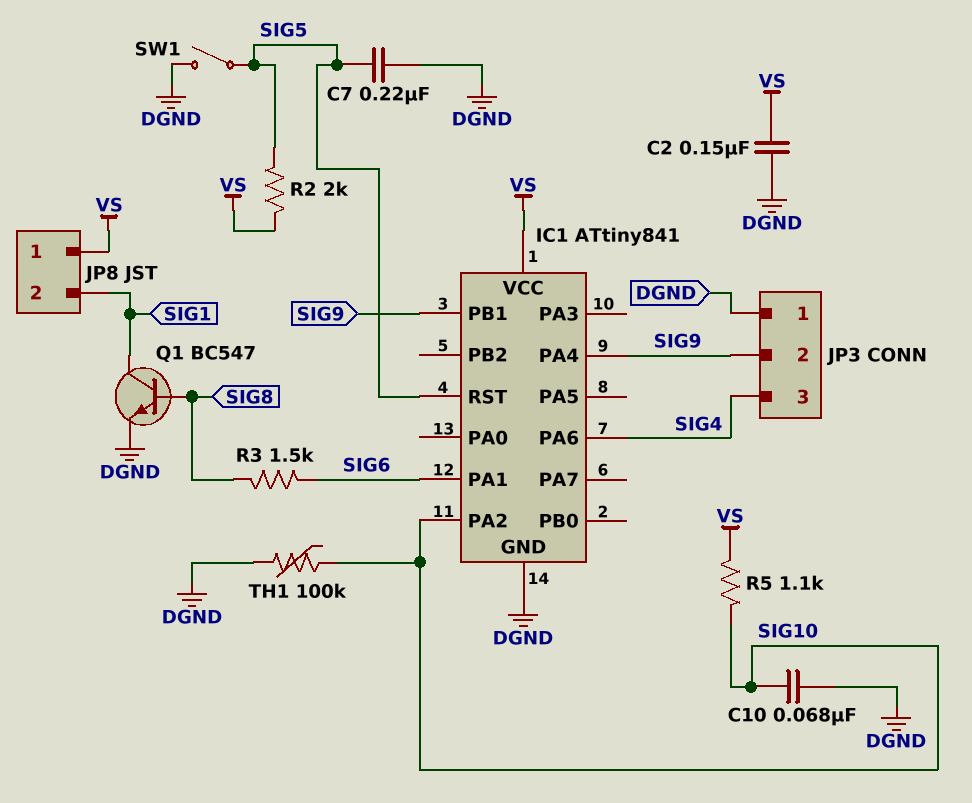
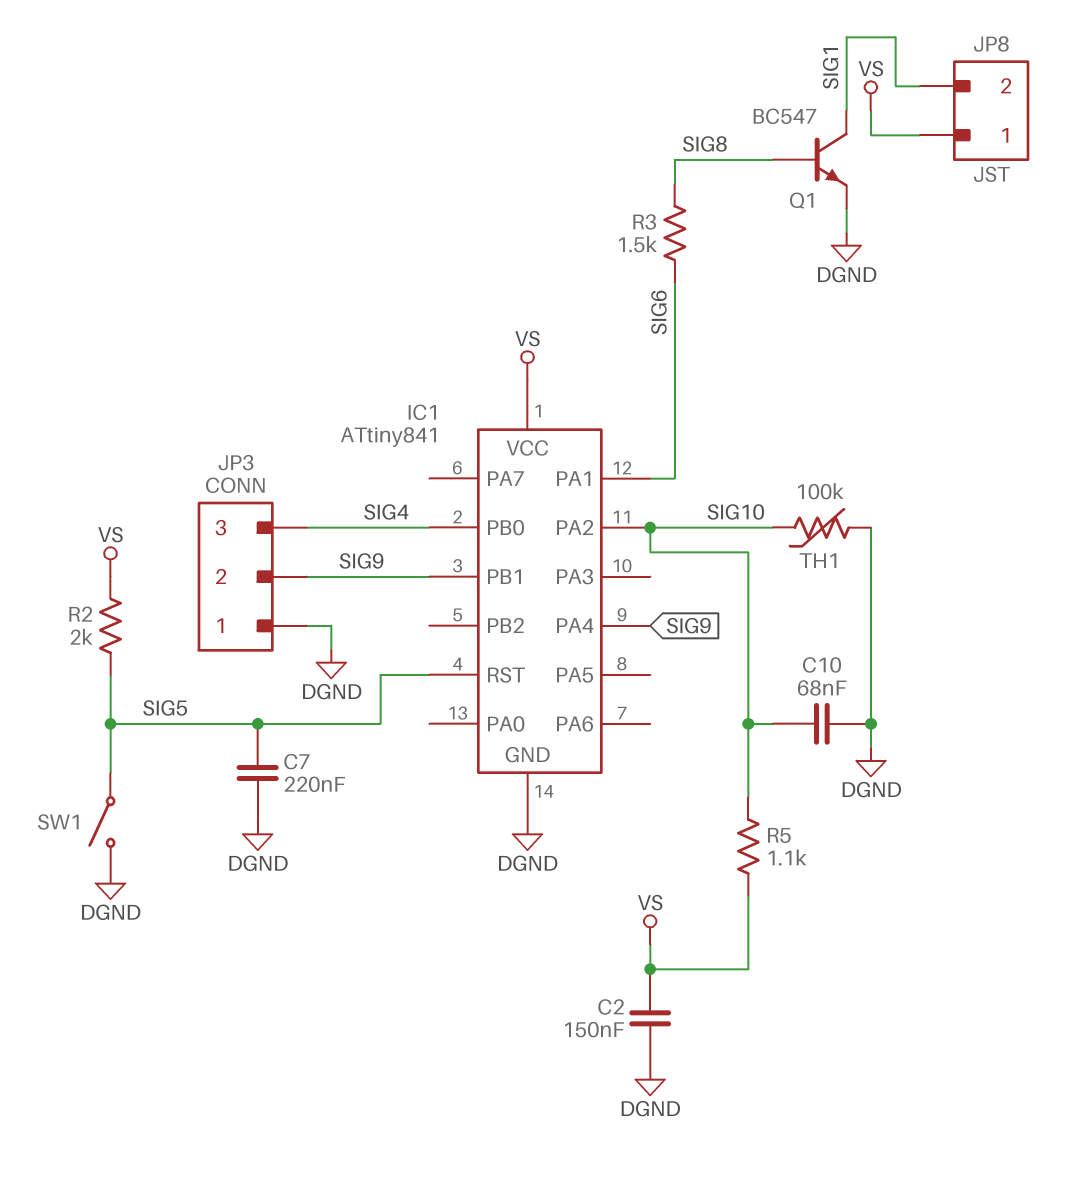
IC1 pin PA6: SIG4 -> none
IC1 pin PB0: none -> SIG4

